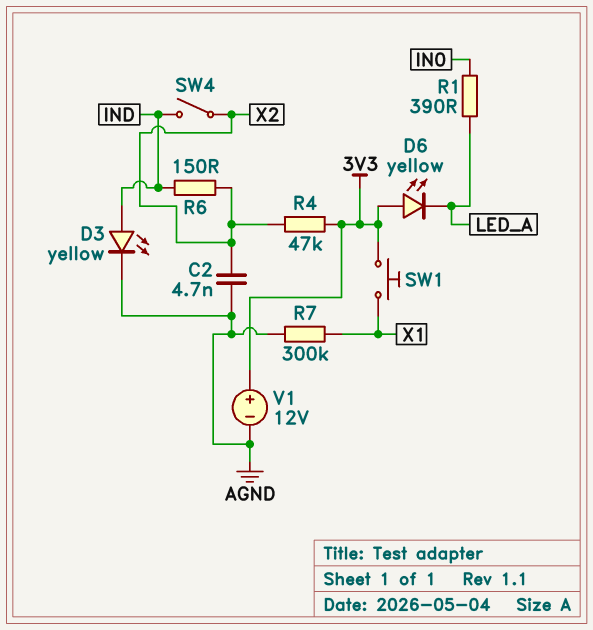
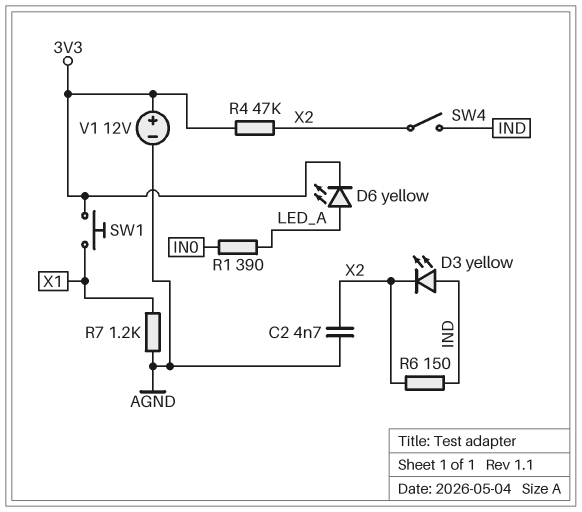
D3: LED yellow (A IND, K AGND) -> LED yellow (A IND, K X2)
D6: LED yellow (A 3V3, K LED_A) -> LED yellow (A LED_A, K 3V3)
R7: 300k (AGND, X1) -> 1.2k (AGND, X1)

